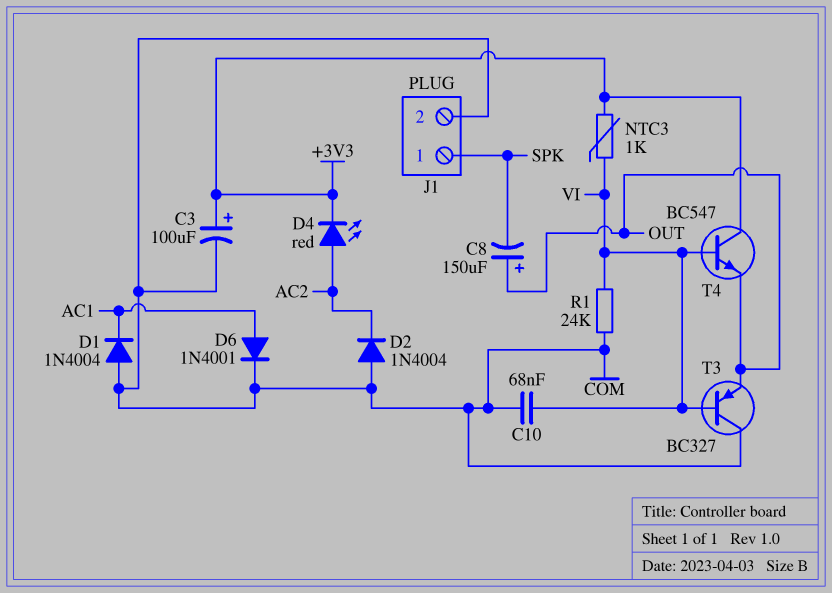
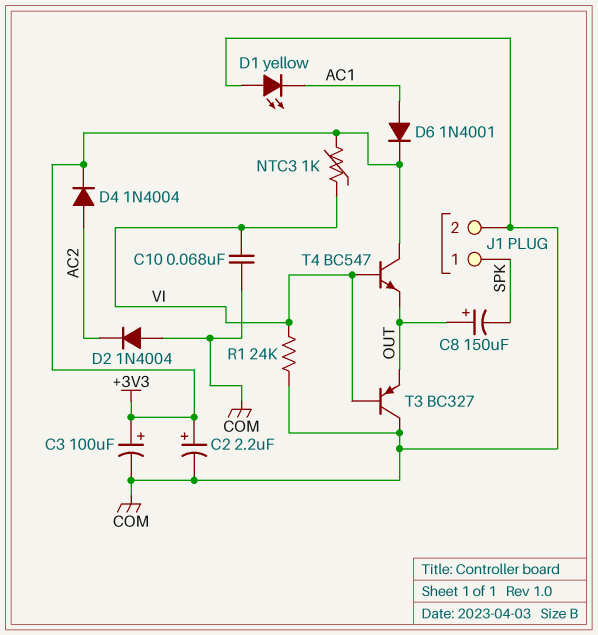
C2: none -> 2.2uF (plus +3V3, minus COM)
D1: diode 1N4004 (A COM, K AC1) -> LED yellow (A COM, K AC1)
D4: LED red (A AC2, K +3V3) -> diode 1N4004 (A AC2, K +3V3)
D6: diode 1N4001 (A AC1, K COM) -> diode 1N4001 (A AC1, K +3V3)

